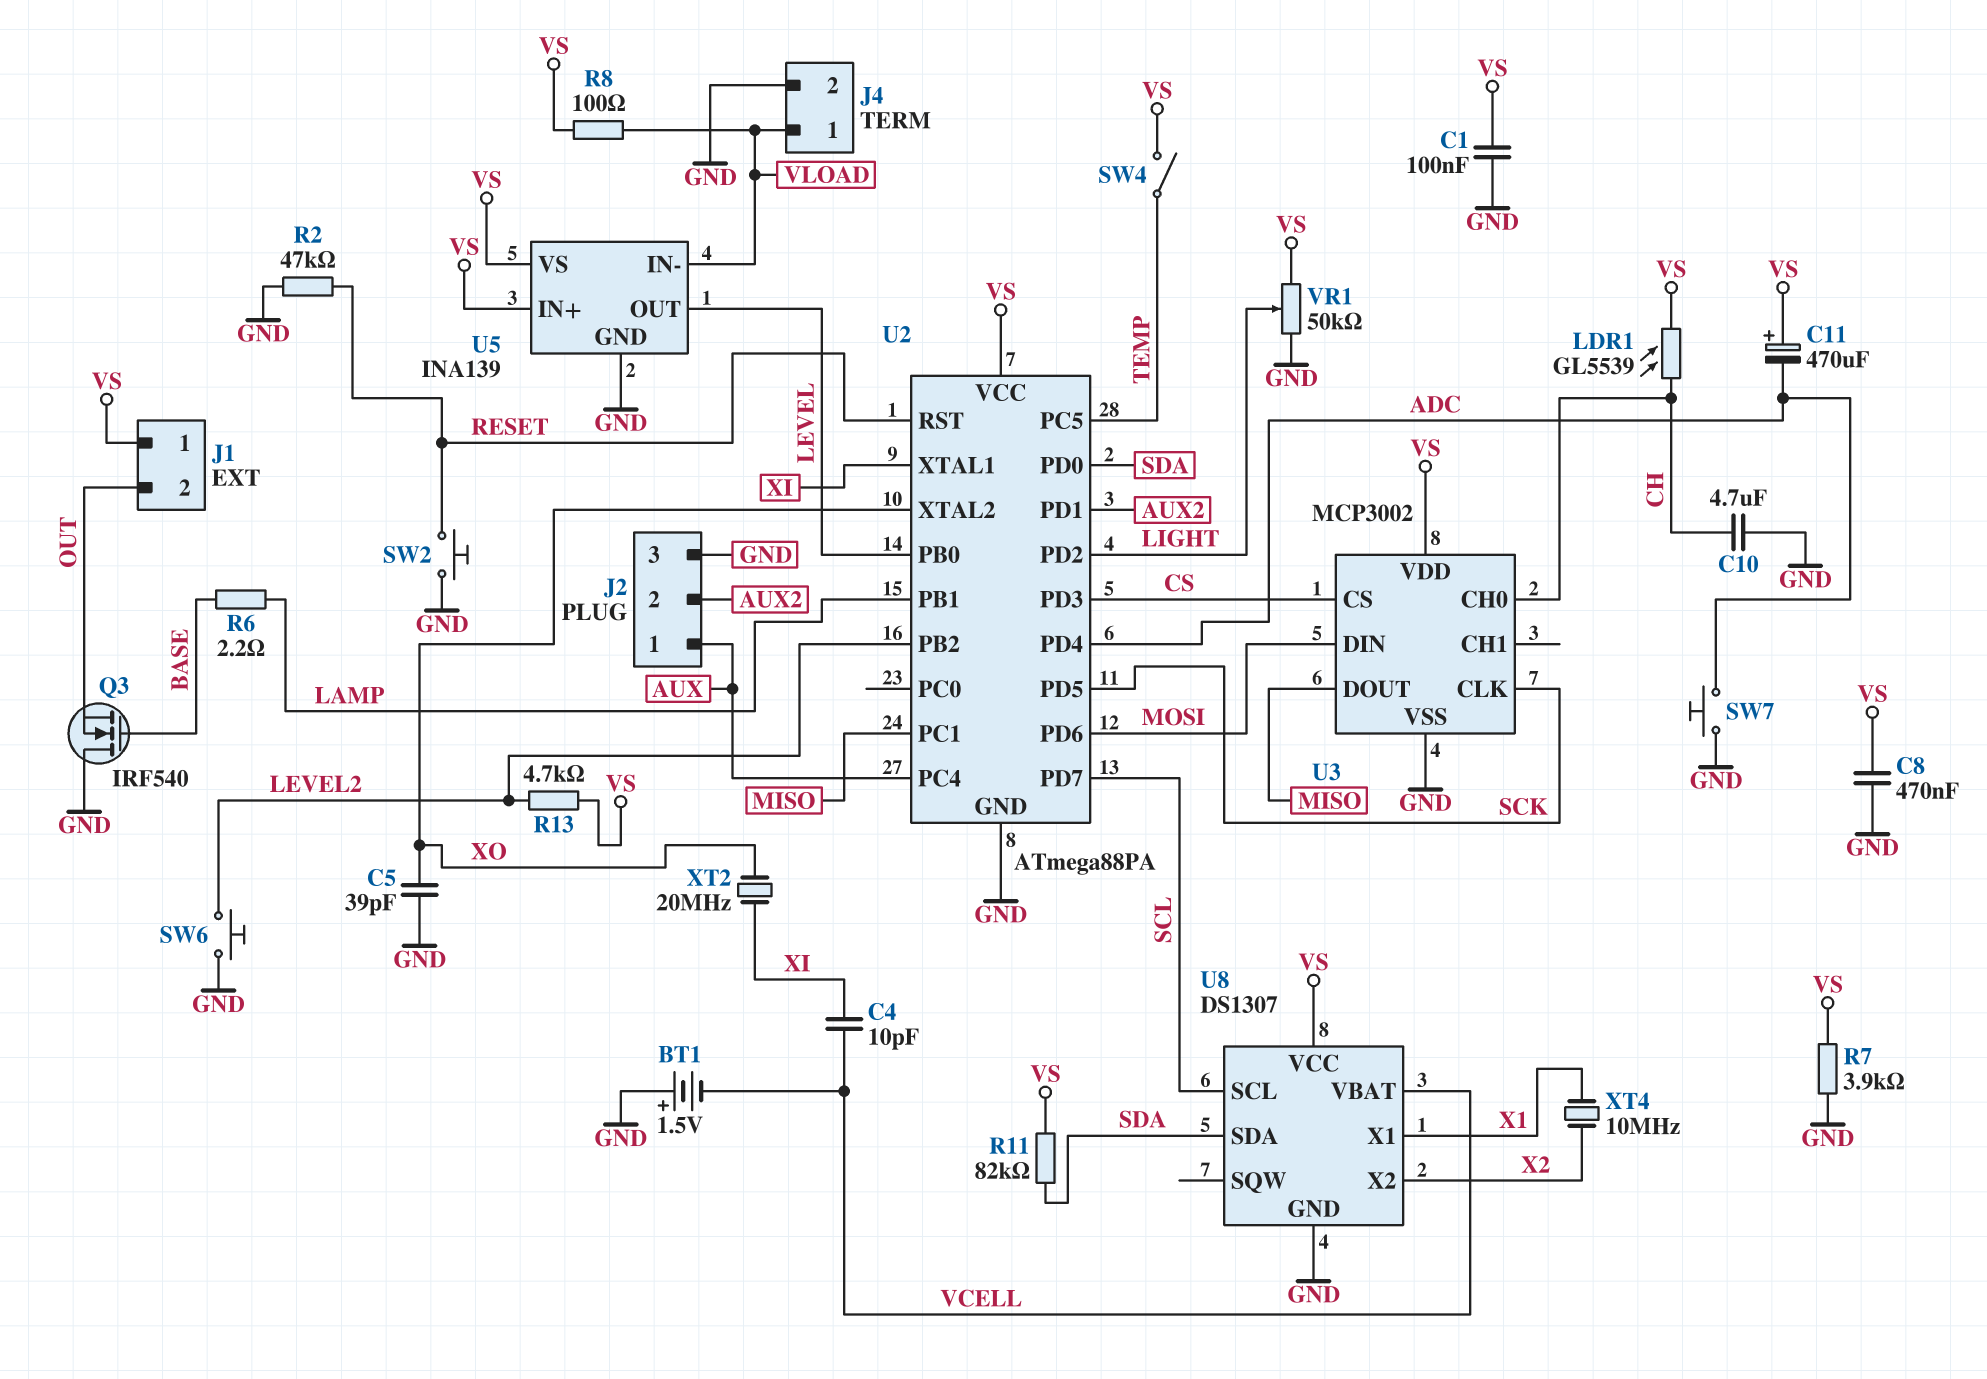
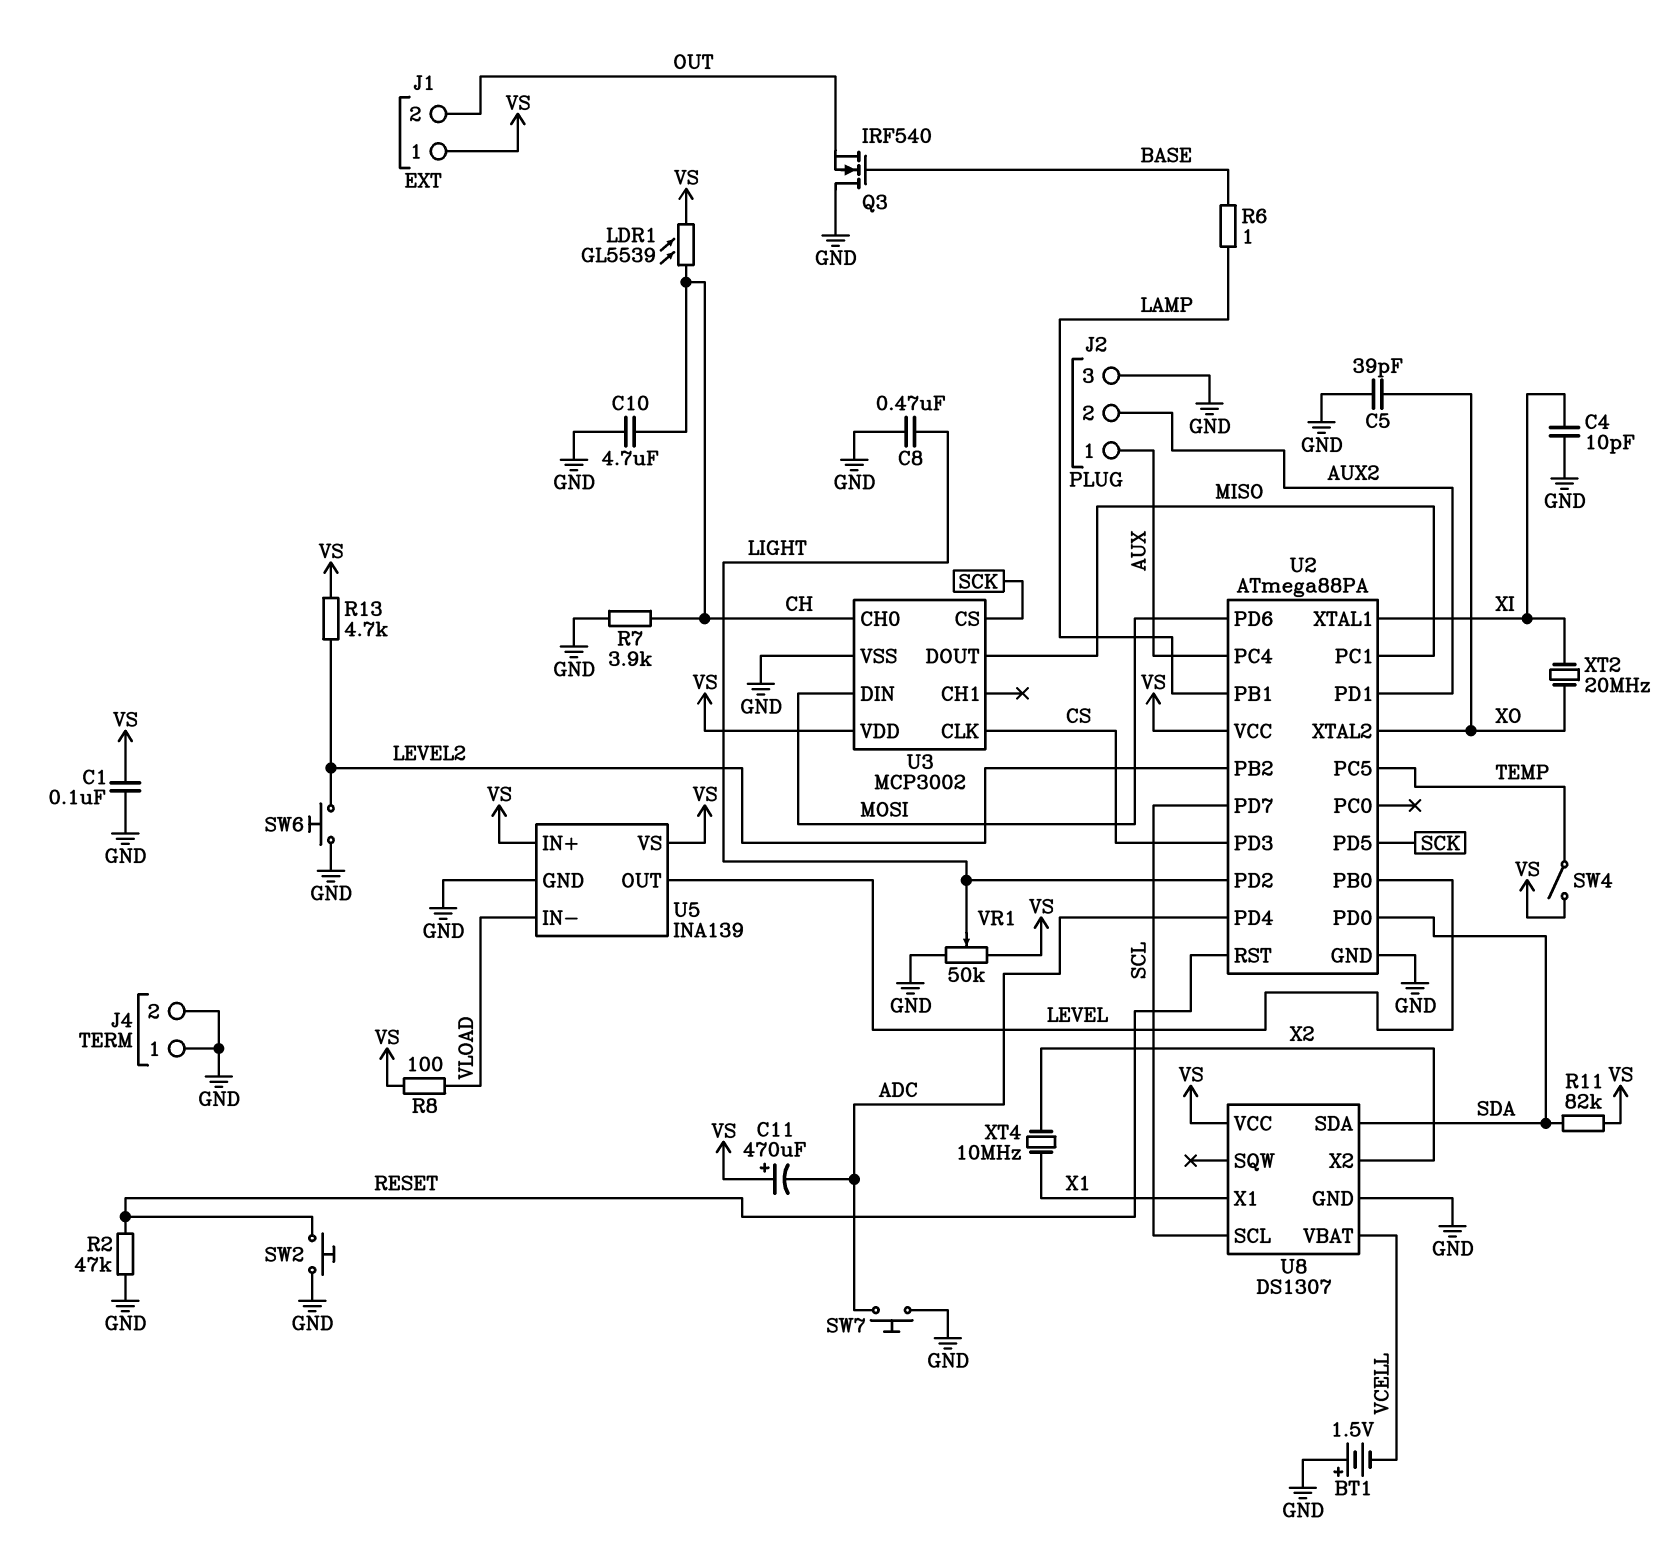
C4: 10pF (VCELL, XI) -> 10pF (GND, XI)
C8: 470nF (GND, VS) -> 470nF (GND, LIGHT)
J4 pin 1: VLOAD -> GND
R6: 2.2 (BASE, LAMP) -> 1 (BASE, LAMP)
R7: 3.9k (GND, VS) -> 3.9k (CH, GND)
U3 pin CLK: SCK -> CS
U3 pin CS: CS -> SCK

